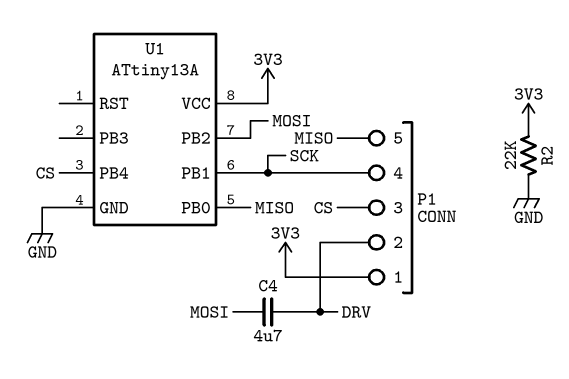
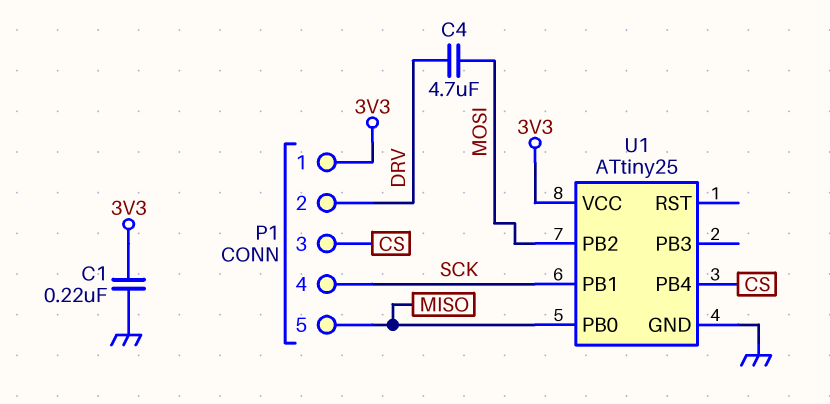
C1: none -> 220nF (3V3, GND)
R2: 22k (3V3, GND) -> none
U1: ATtiny13A -> ATtiny25

